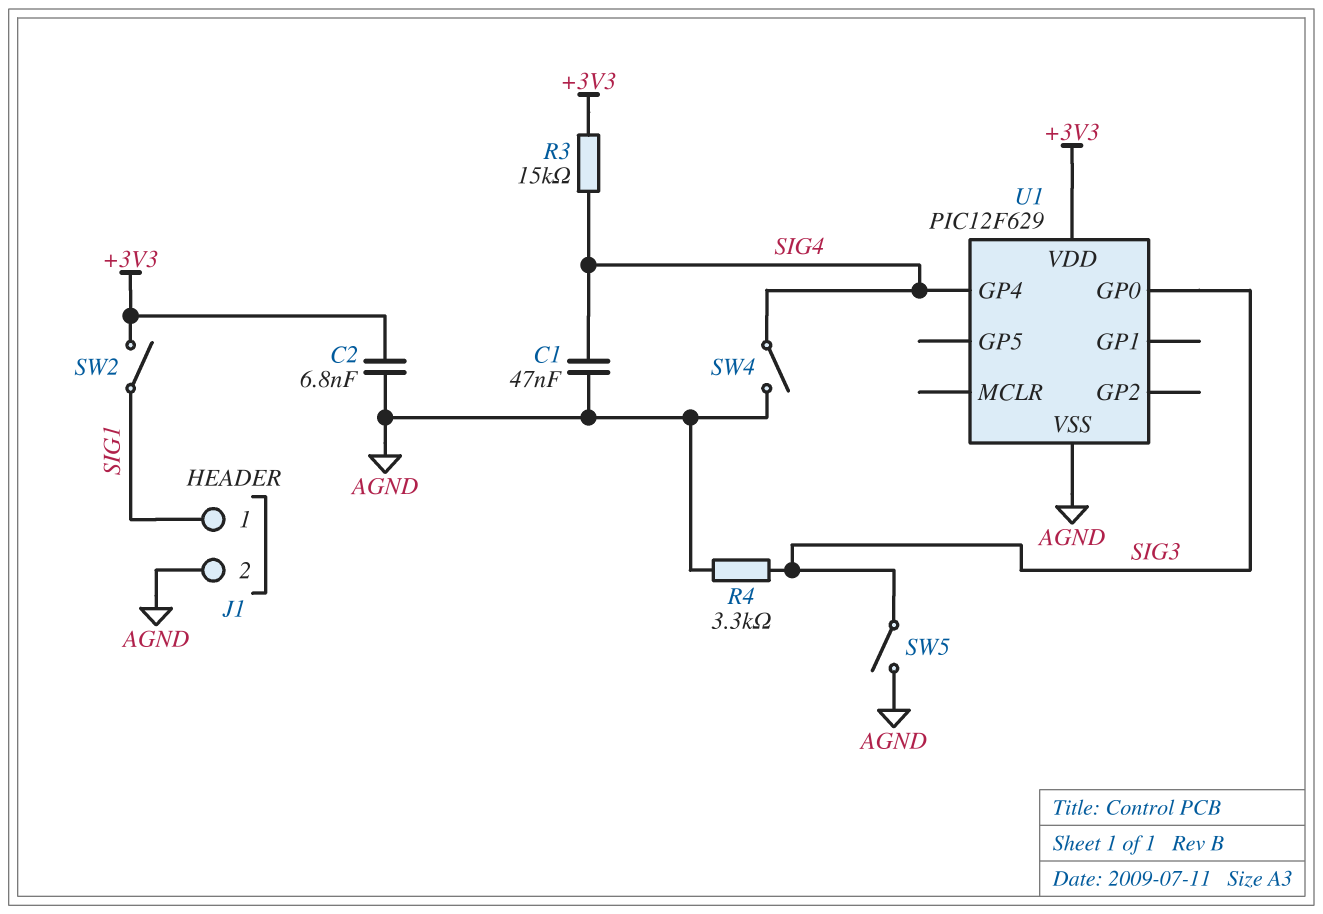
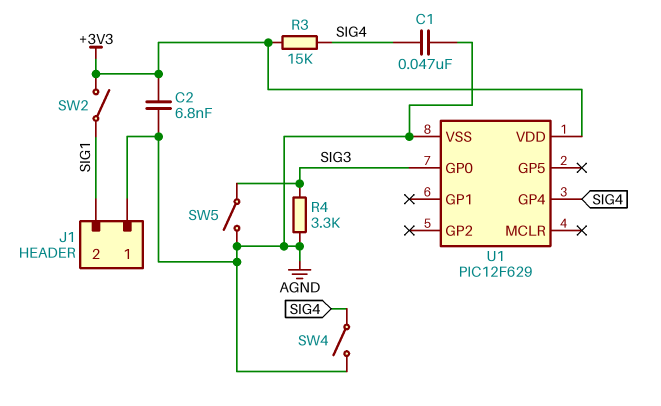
J1 pin 1: SIG1 -> AGND
J1 pin 2: AGND -> SIG1

